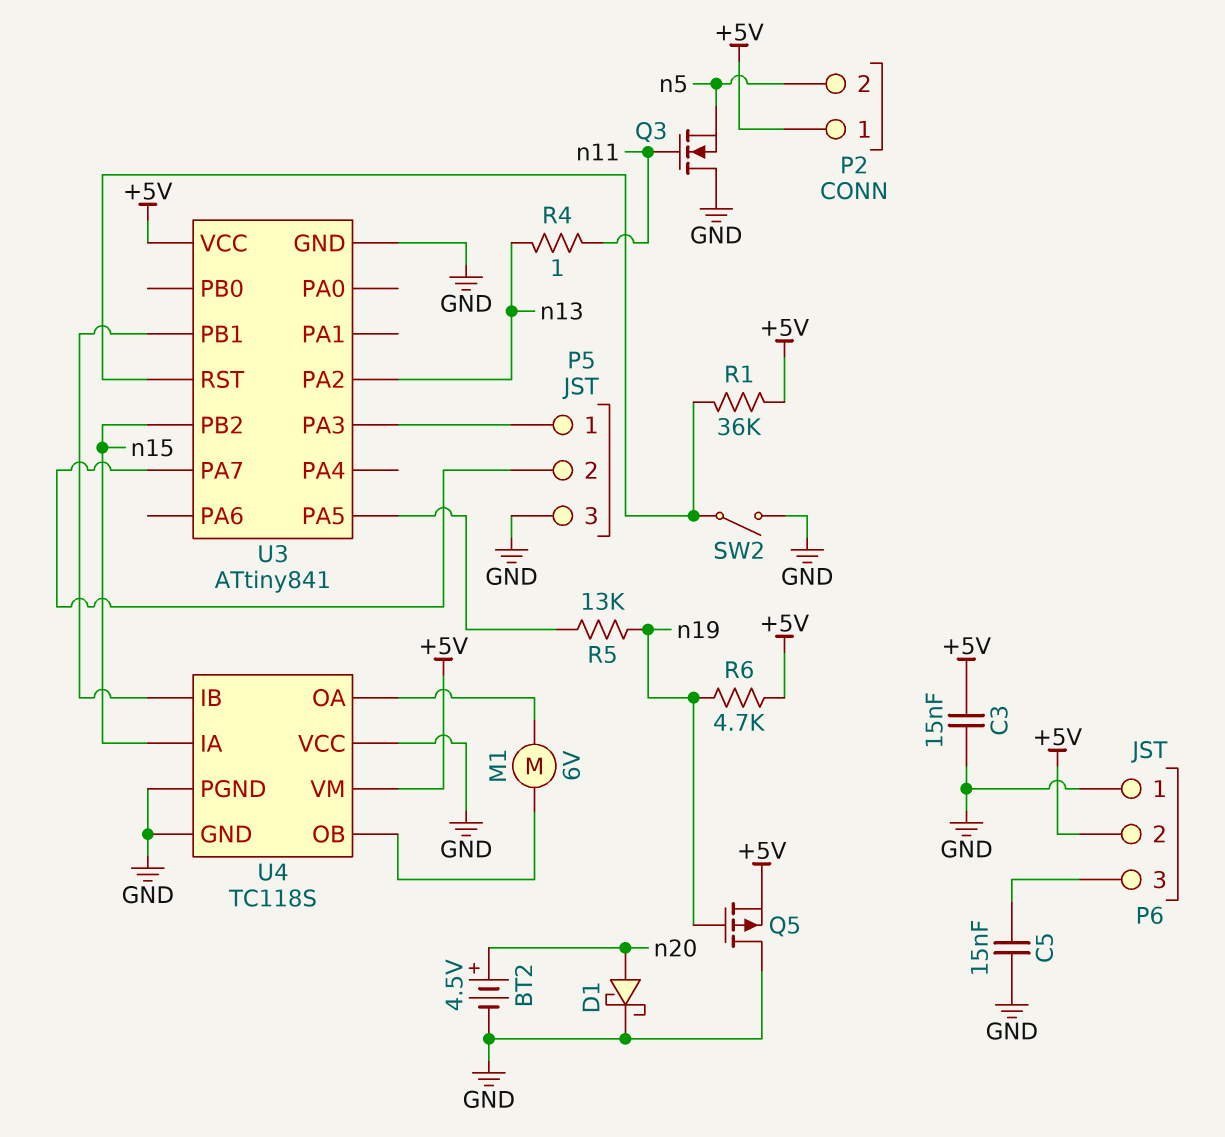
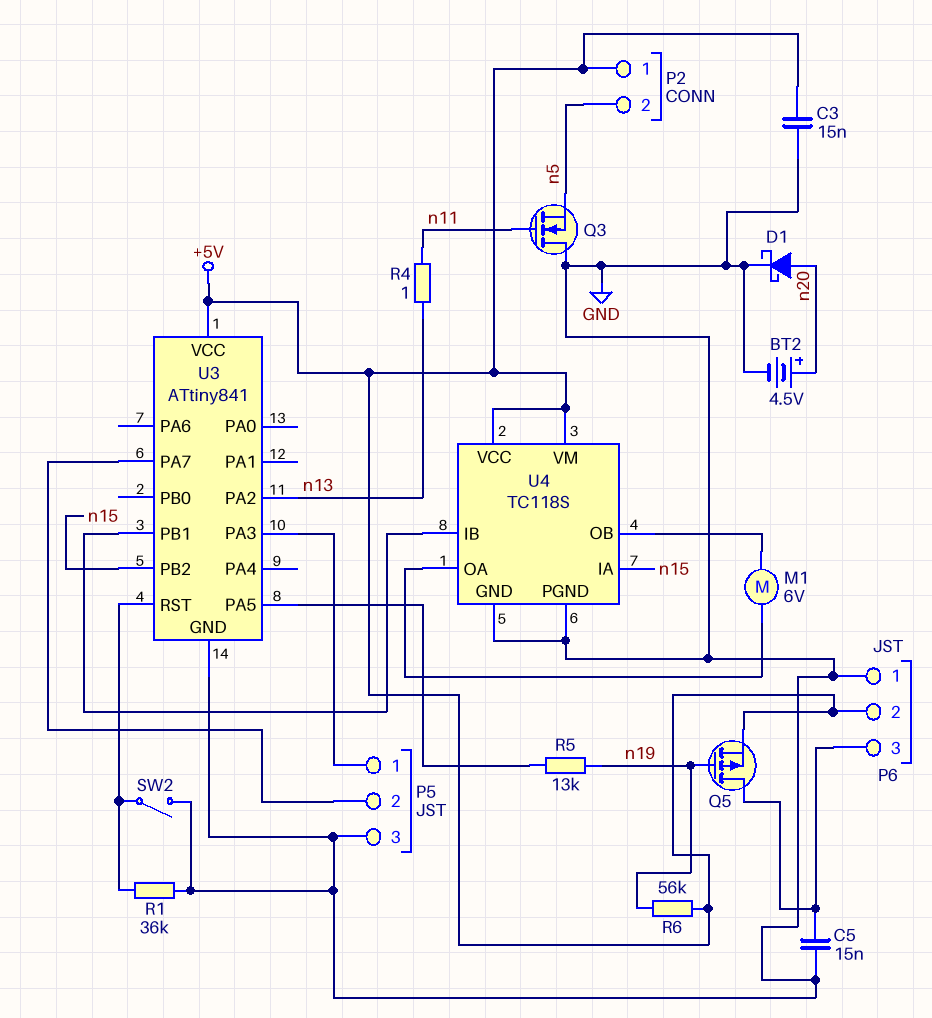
Q5: PMOS (G n19, D GND, S +5V) -> PMOS (G n19, D P6/3, S +5V)
R1: 36k (+5V, U3/RST) -> 36k (GND, U3/RST)
R6: 4.7k (+5V, n19) -> 56k (+5V, n19)
U4 pin VCC: GND -> +5V

